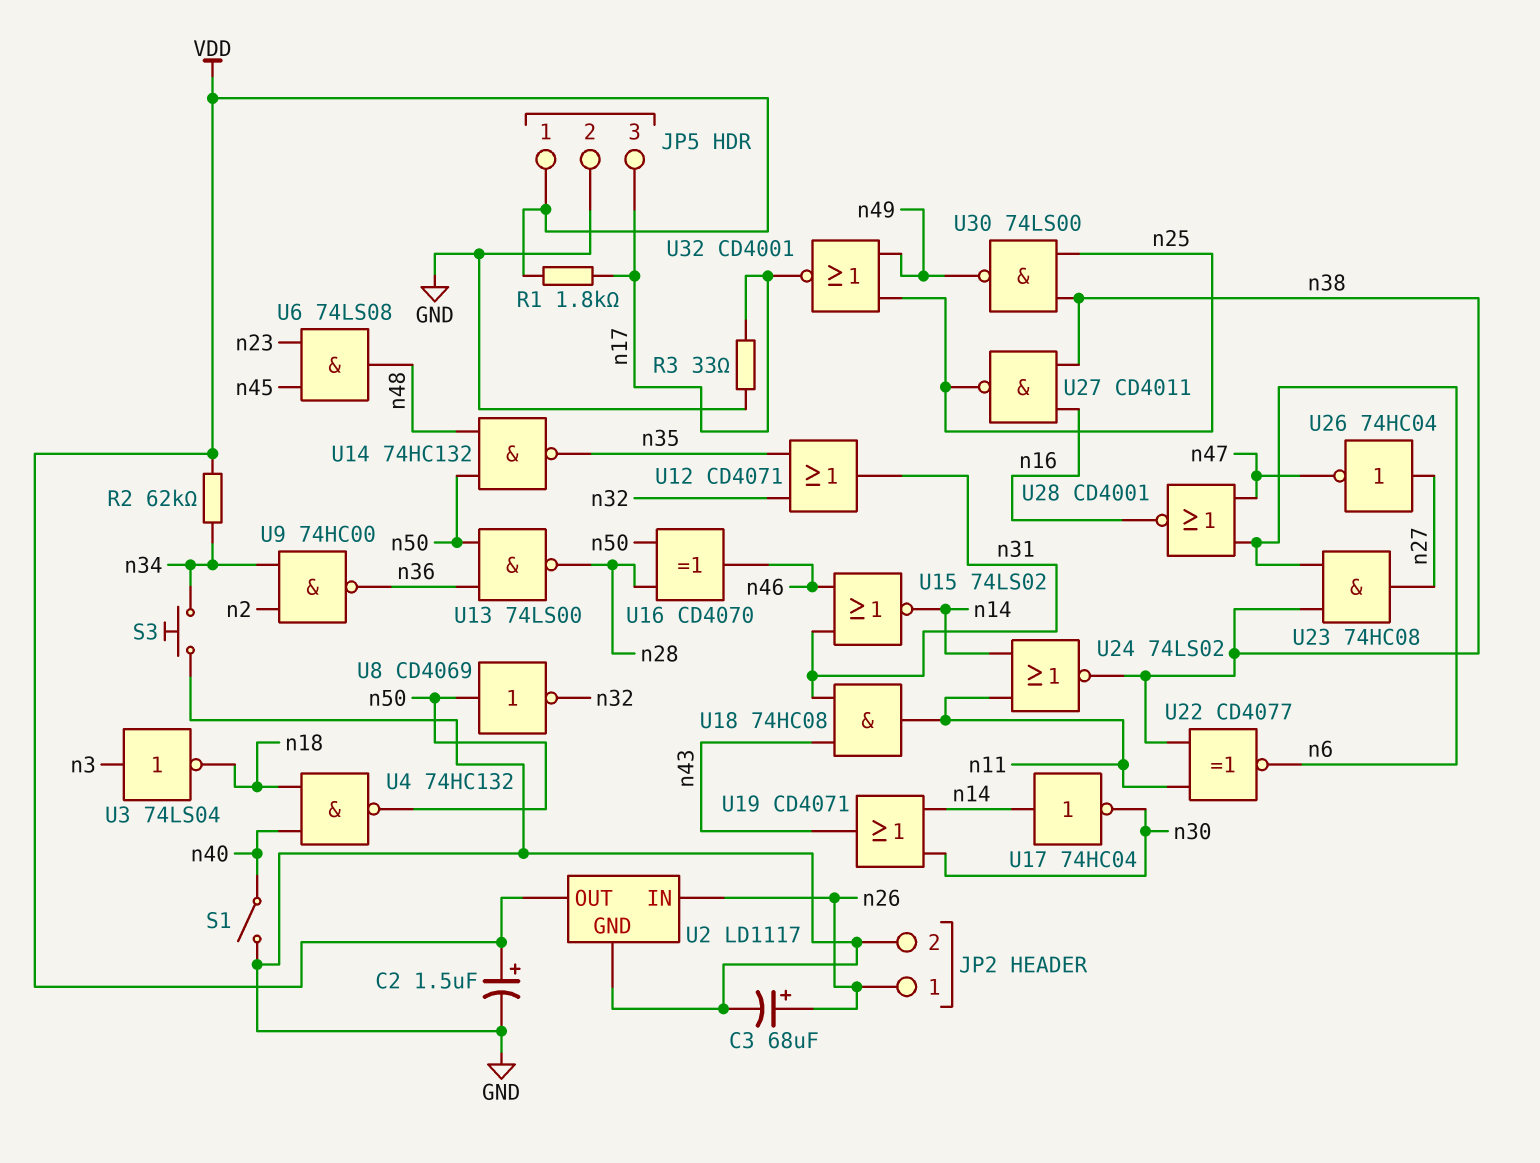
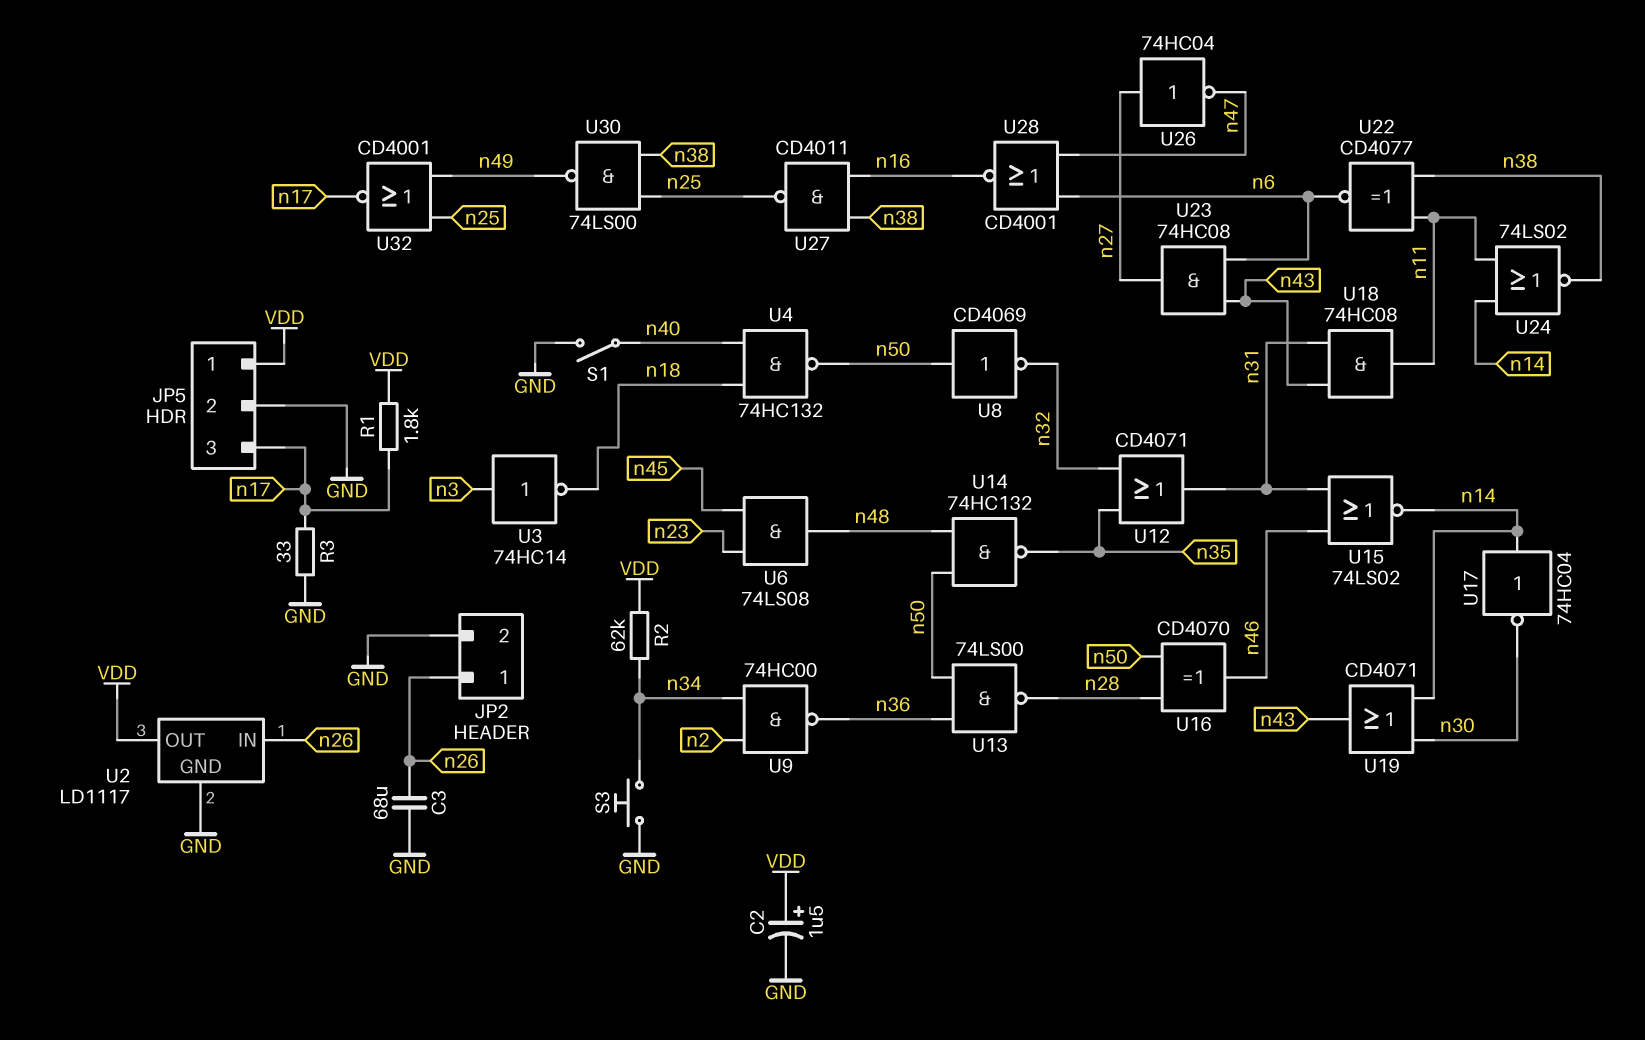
C3: 68uF (plus n26, minus GND) -> 68uF (GND, n26)
U3: NOT 74LS04 (in n3, out n18) -> NOT 74HC14 (in n3, out n18)
U23: AND 74HC08 (in n6, in n38, out n27) -> AND 74HC08 (in n6, in n43, out n27)

